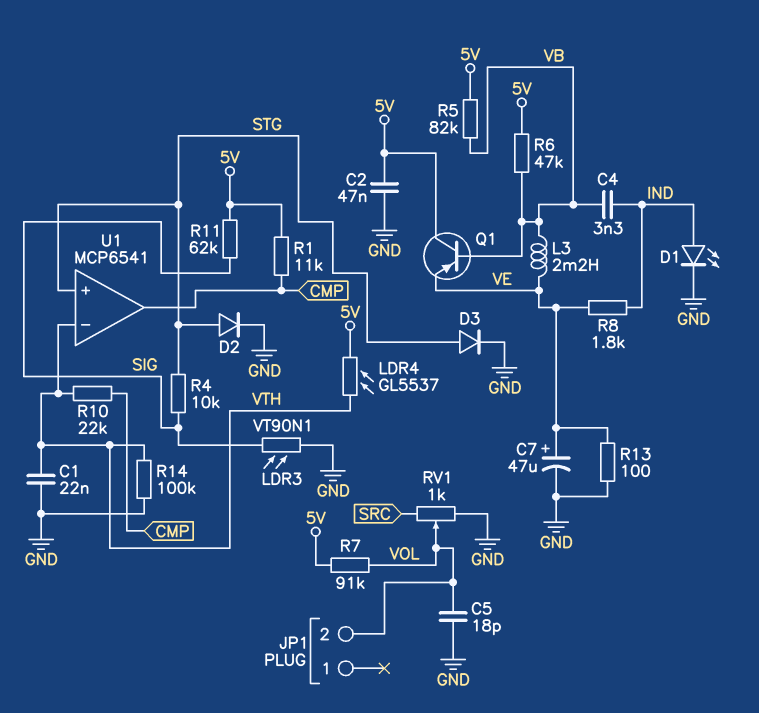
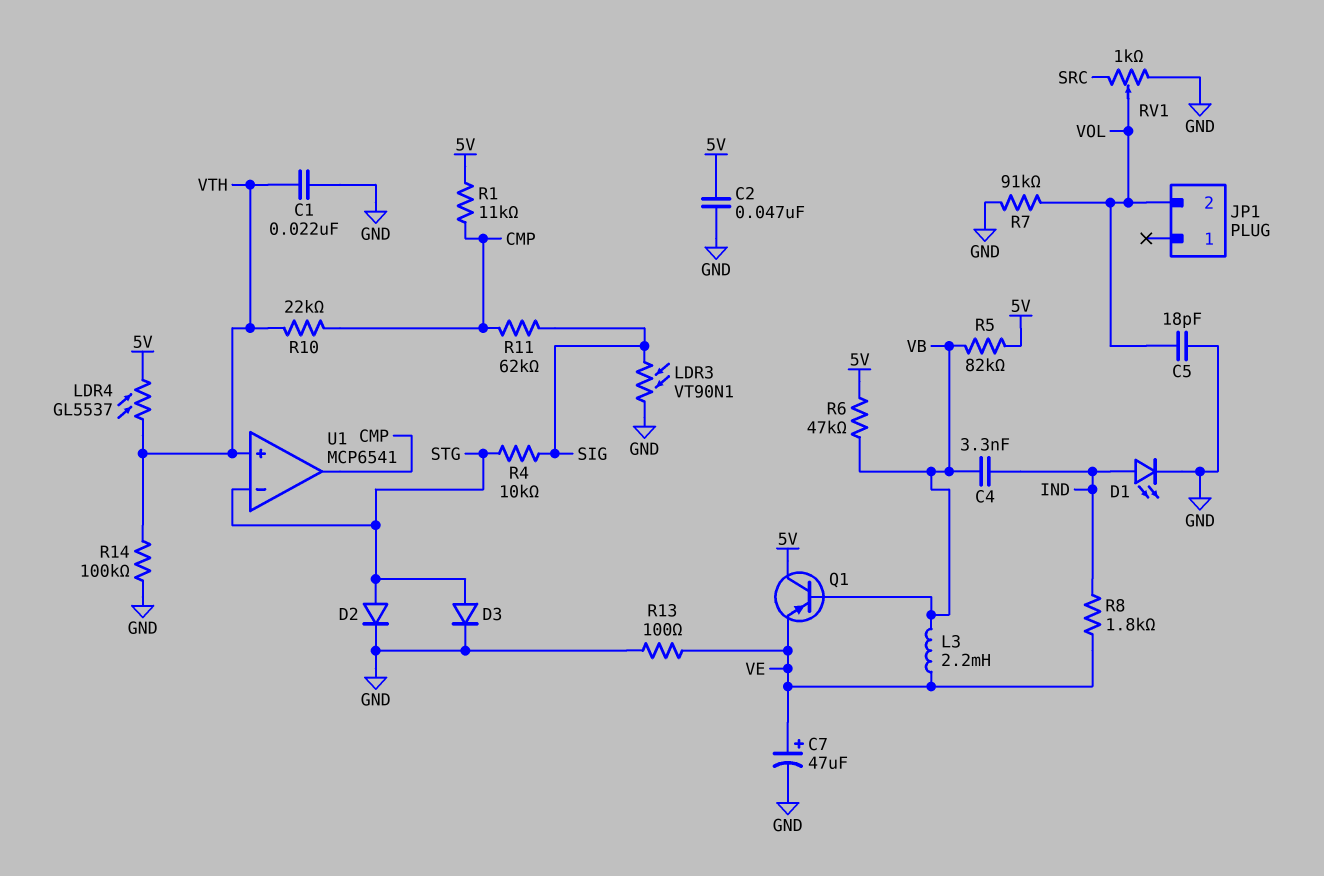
R7: 91k (5V, VOL) -> 91k (GND, VOL)
R11: 62k (5V, SIG) -> 62k (CMP, SIG)
U1 pin in+: STG -> VTH
U1 pin in-: VTH -> STG

